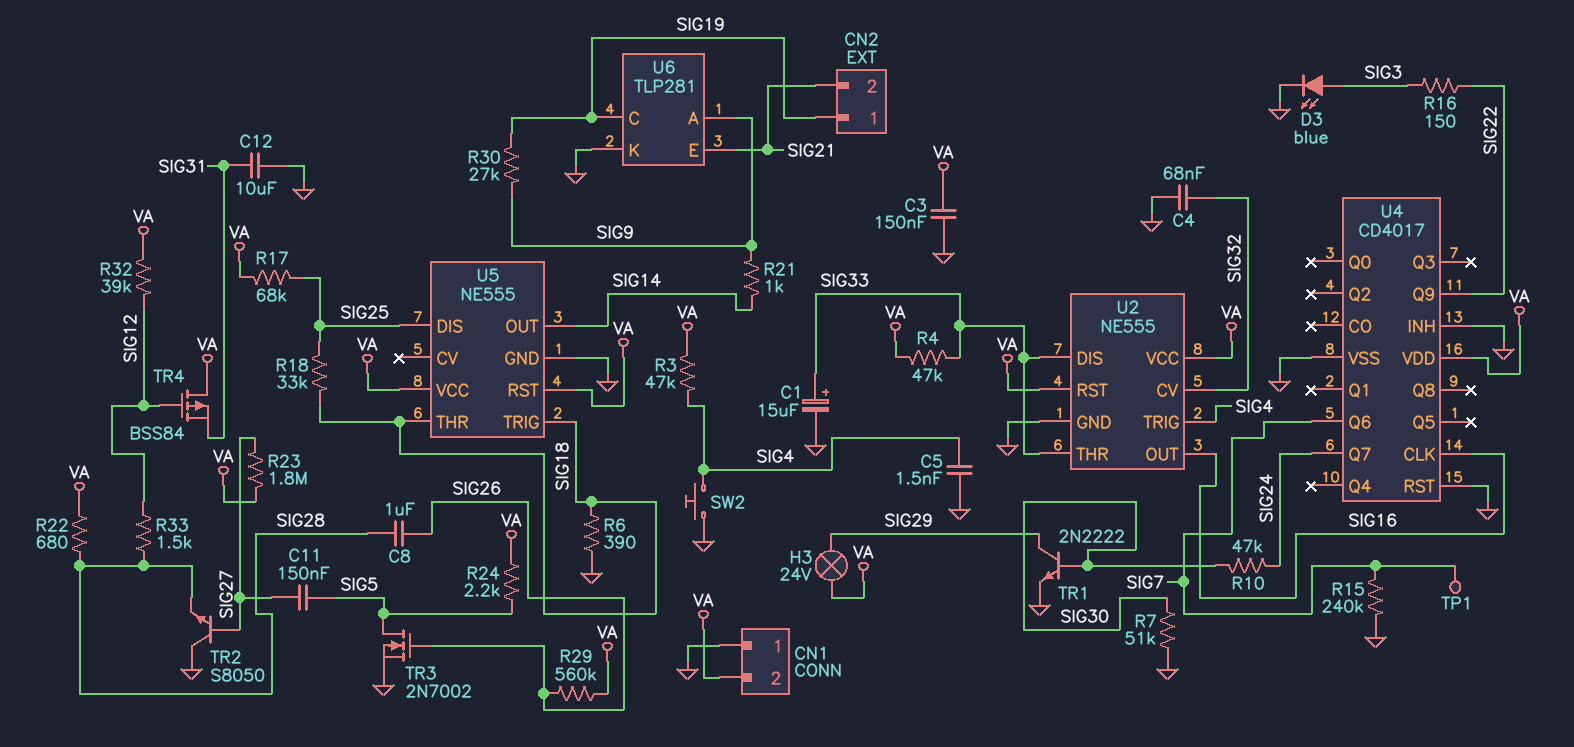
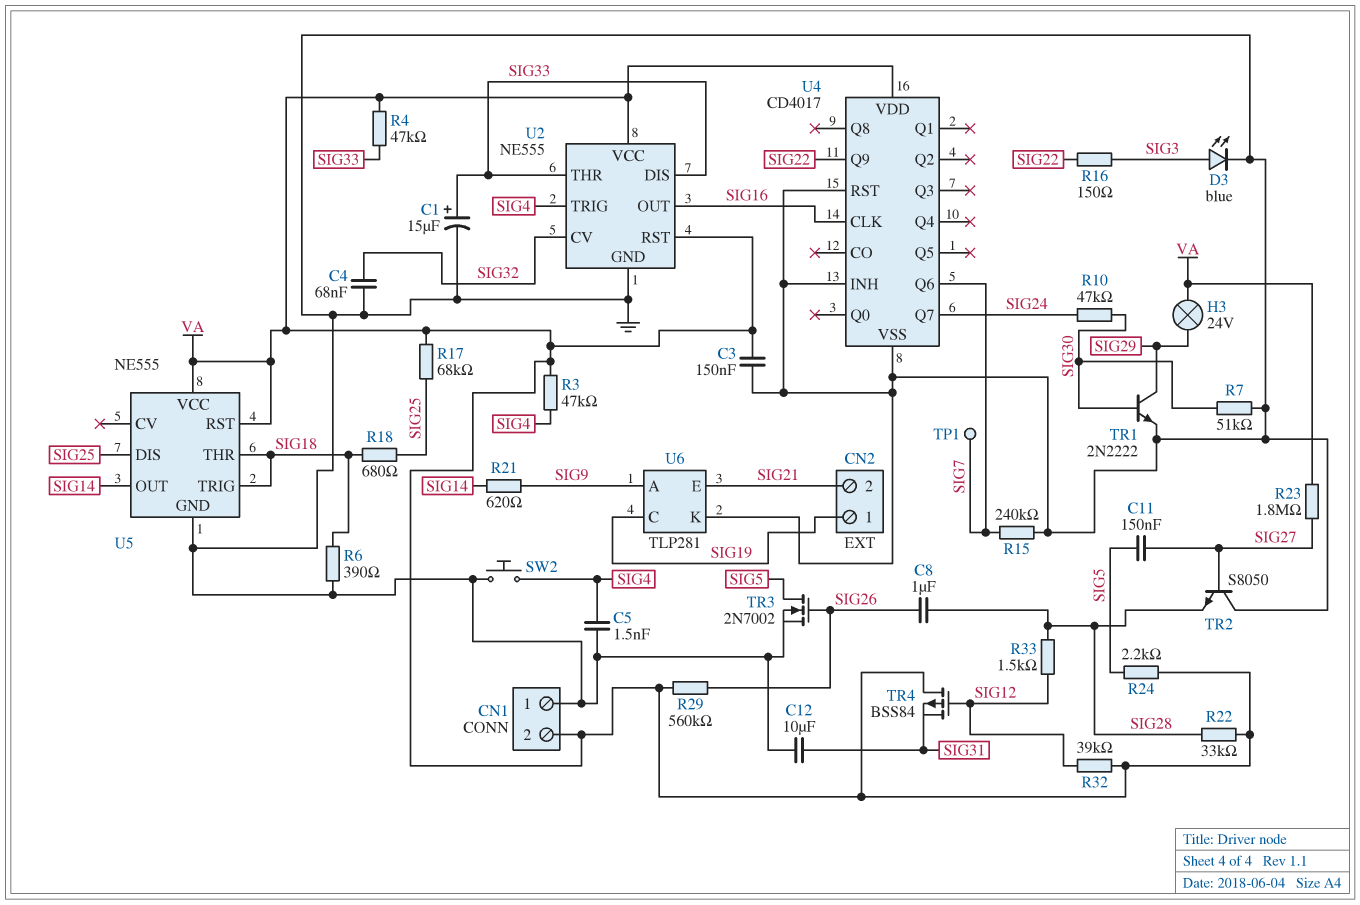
R18: 33k (SIG18, SIG25) -> 680 (SIG18, SIG25)
R21: 1k (SIG9, SIG14) -> 620 (SIG9, SIG14)
R22: 680 (SIG28, VA) -> 33k (SIG28, VA)
R30: 27k (SIG9, SIG19) -> none

